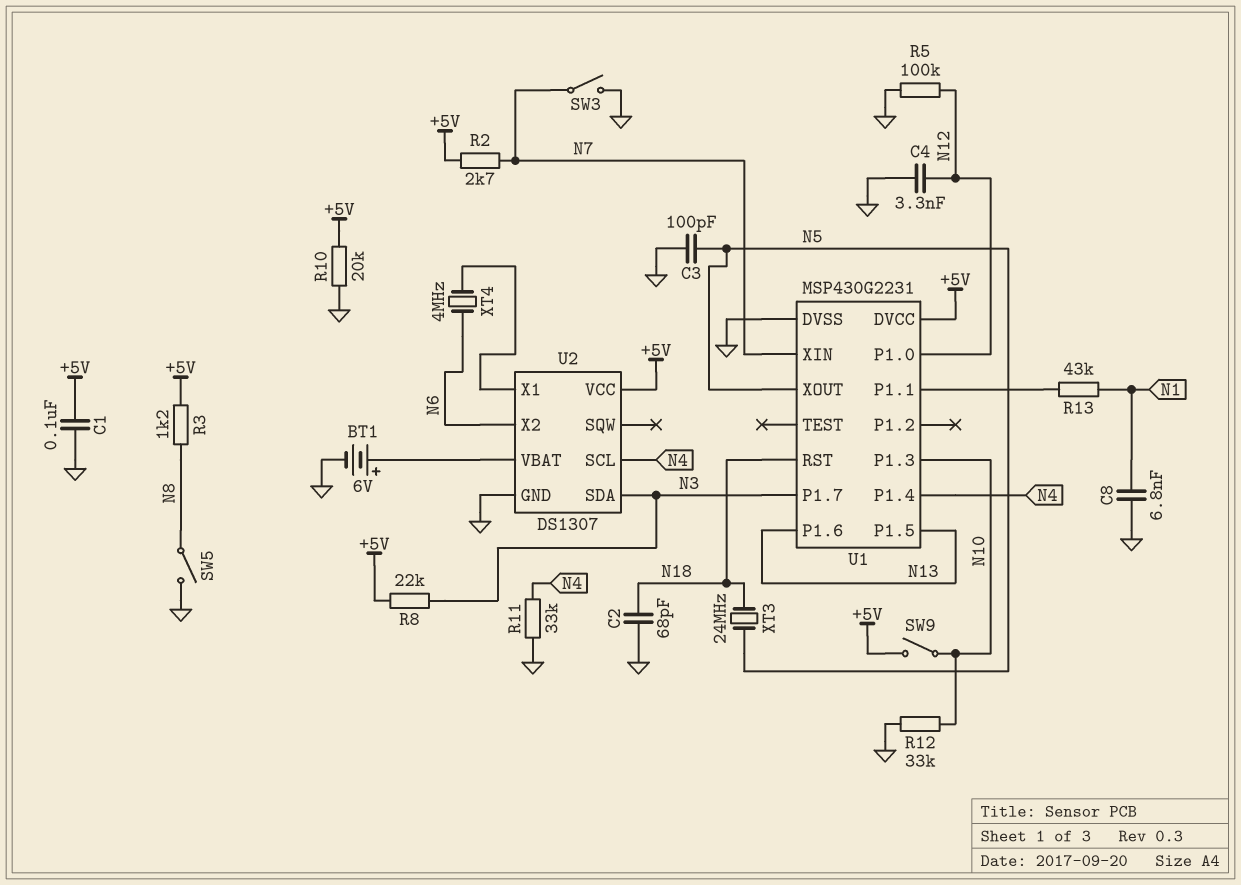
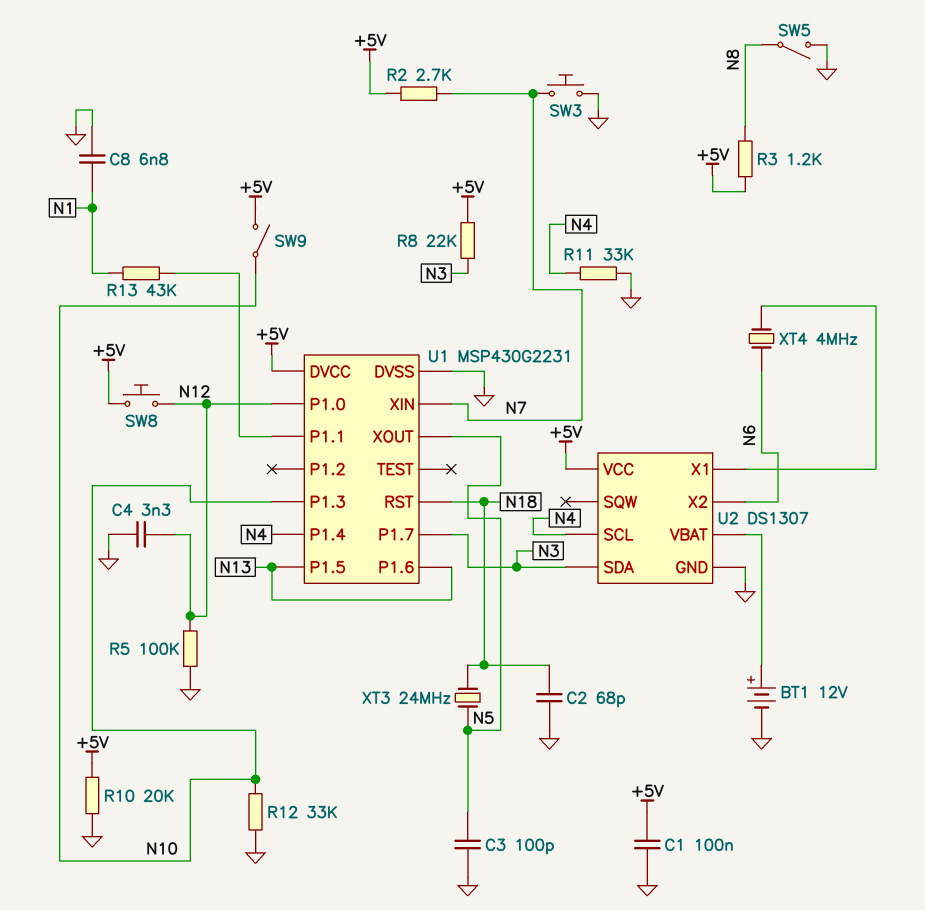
BT1: 6V (plus U2/VBAT, minus GND) -> 12V (plus U2/VBAT, minus GND)
SW3: switch (GND, N7) -> button (GND, N7)
SW8: none -> button (+5V, N12)

